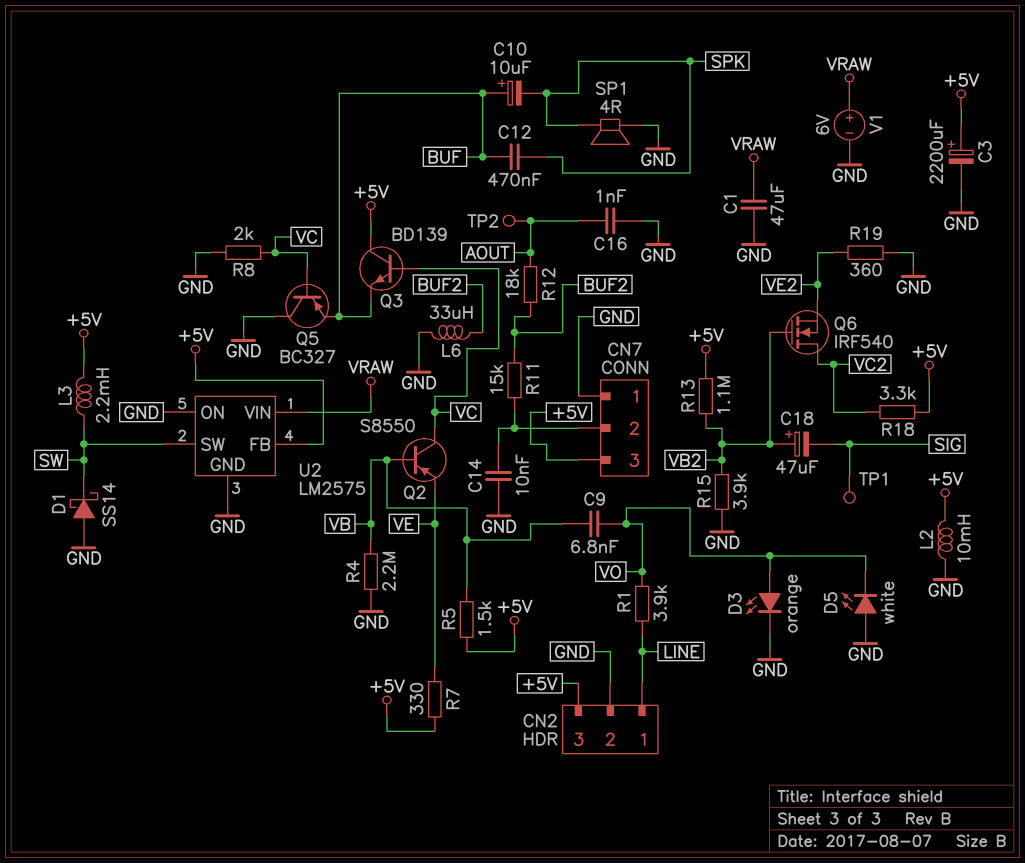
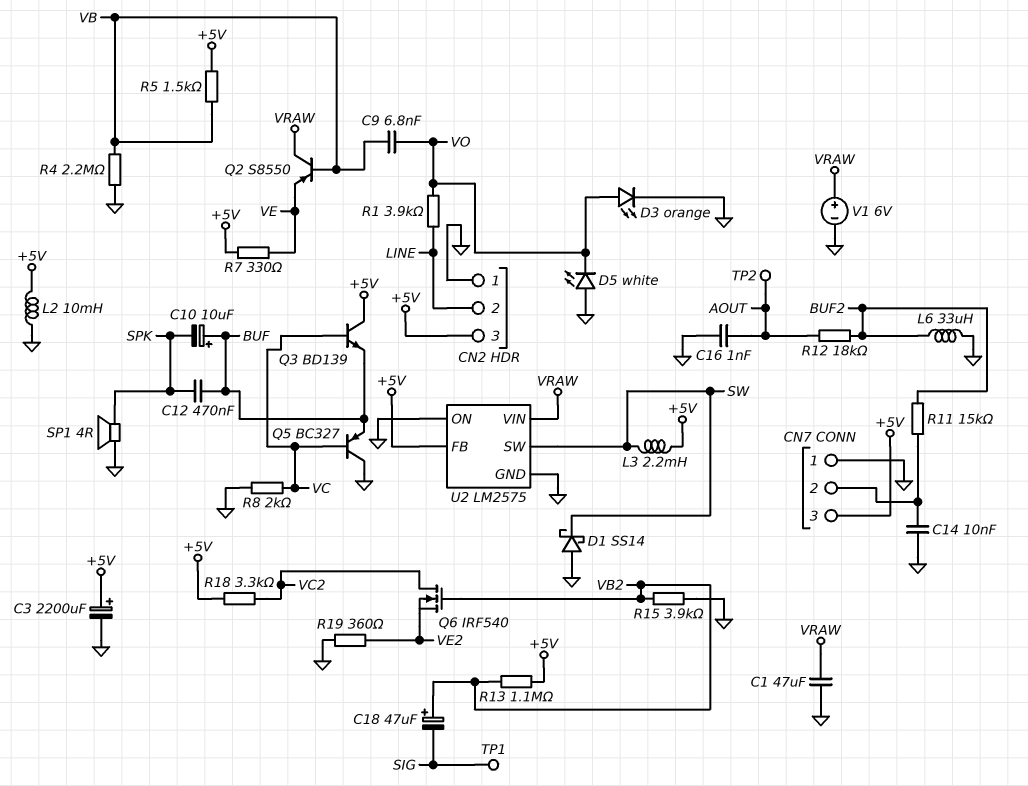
CN2 pin 1: LINE -> GND
CN2 pin 2: GND -> LINE
Q2: PNP S8550 (B VB, C VC, E VE) -> PNP S8550 (B VB, C VRAW, E VE)

